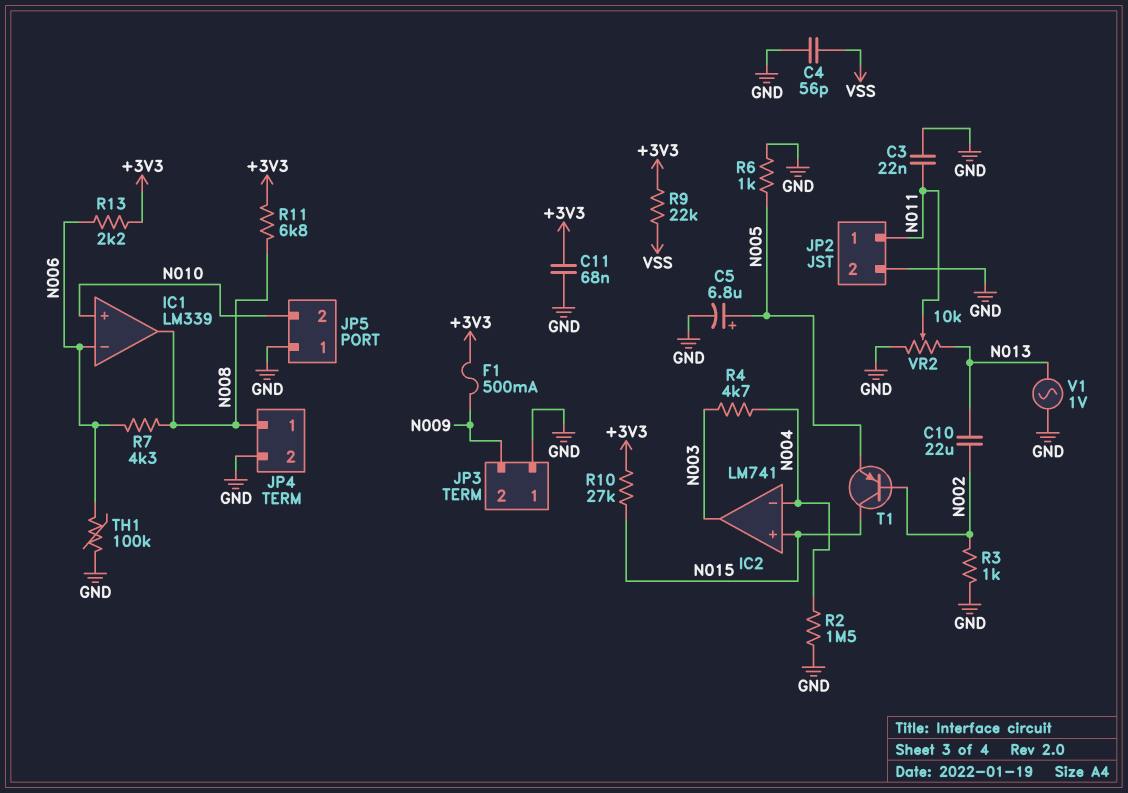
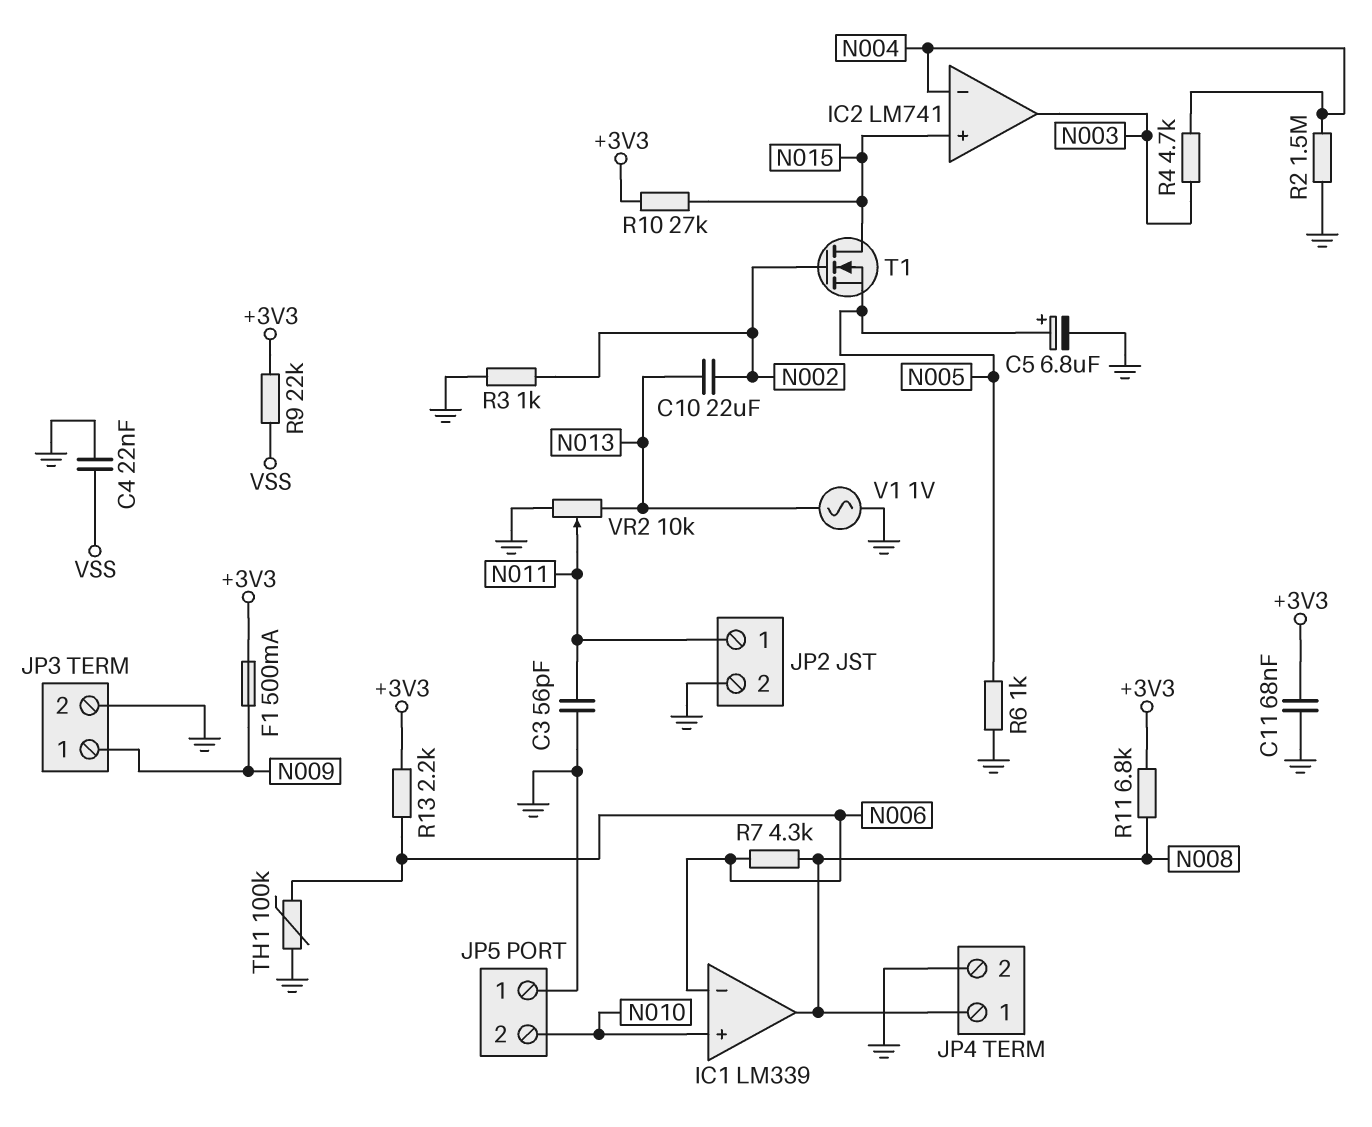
C3: 22nF (GND, N011) -> 56pF (GND, N011)
C4: 56pF (GND, VSS) -> 22nF (GND, VSS)
JP3 pin 1: GND -> N009
JP3 pin 2: N009 -> GND
T1: PNP (B N002, C N015, E N005) -> NMOS (G N002, D N015, S N005)

